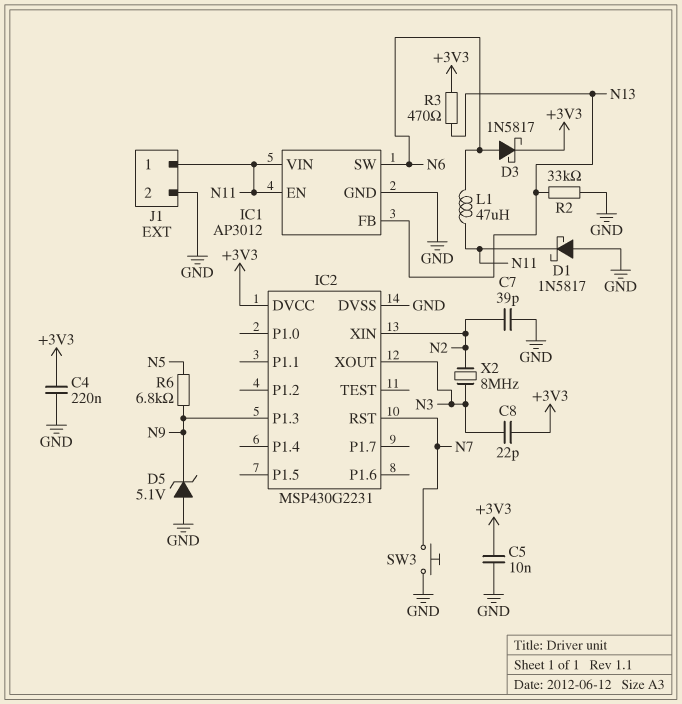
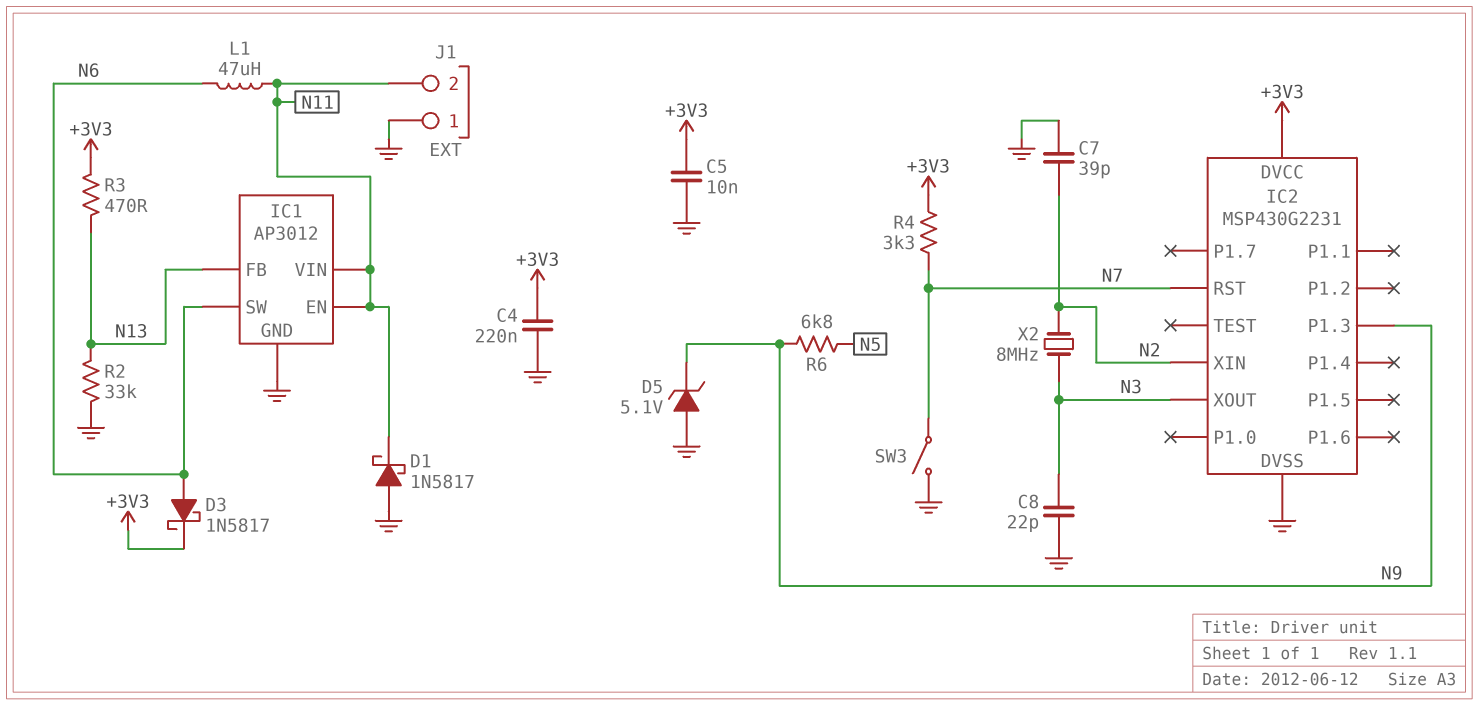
C8: 22pF (+3V3, N3) -> 22pF (GND, N3)
J1 pin 1: N11 -> GND
J1 pin 2: GND -> N11
R4: none -> 3.3k (+3V3, N7)
SW3: button (GND, N7) -> switch (GND, N7)

